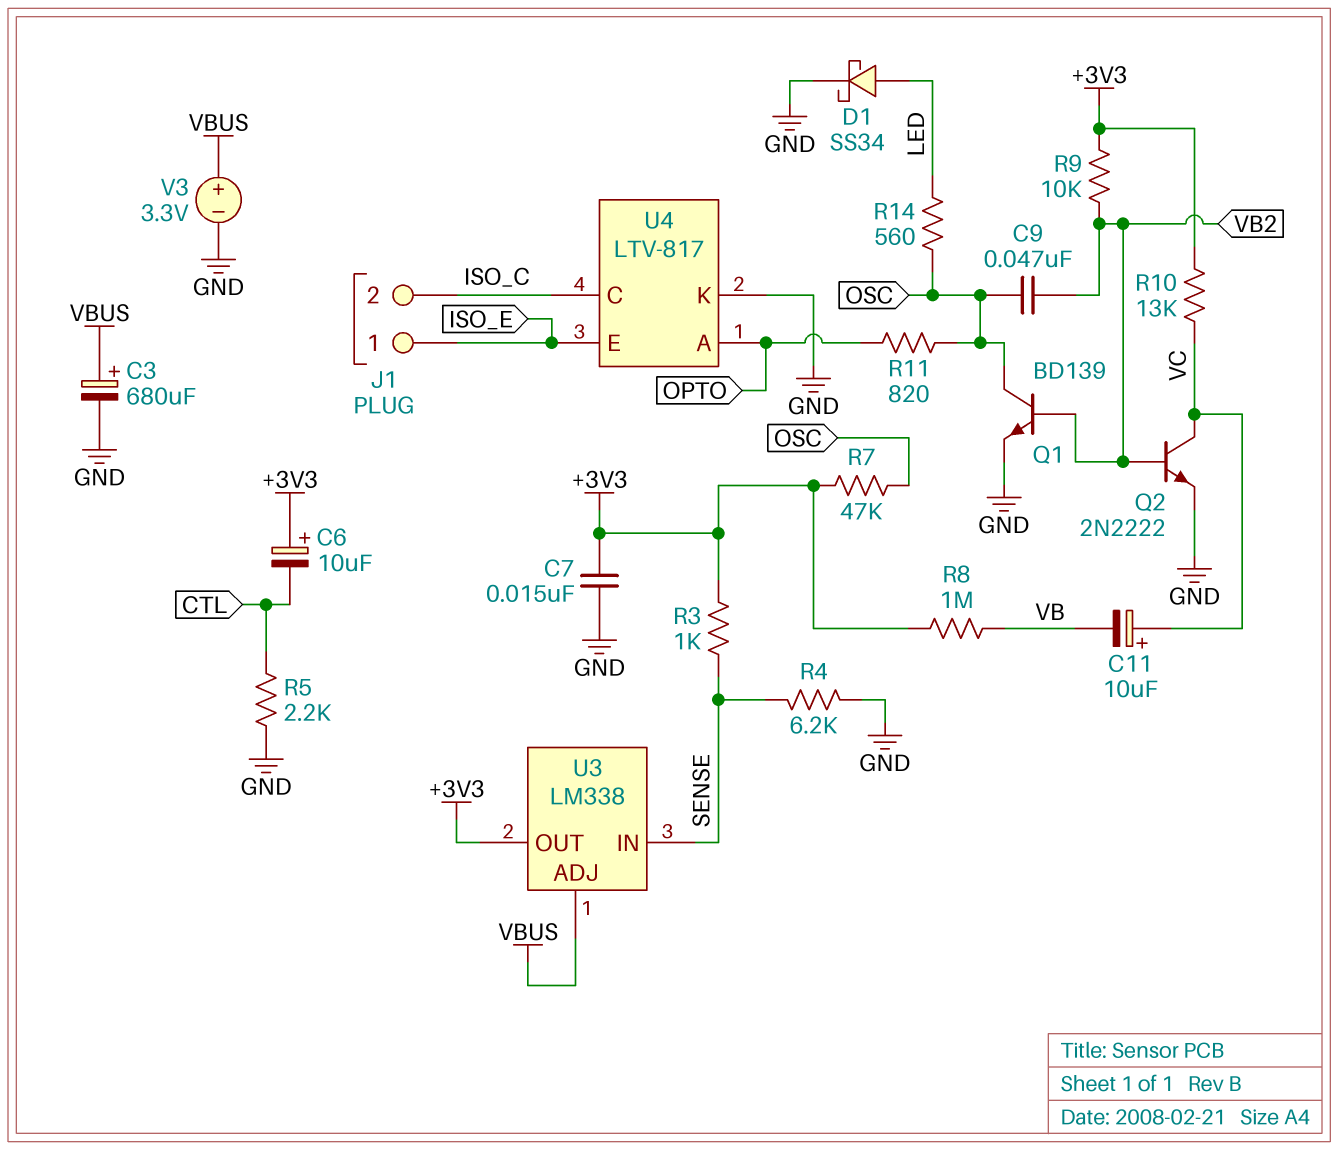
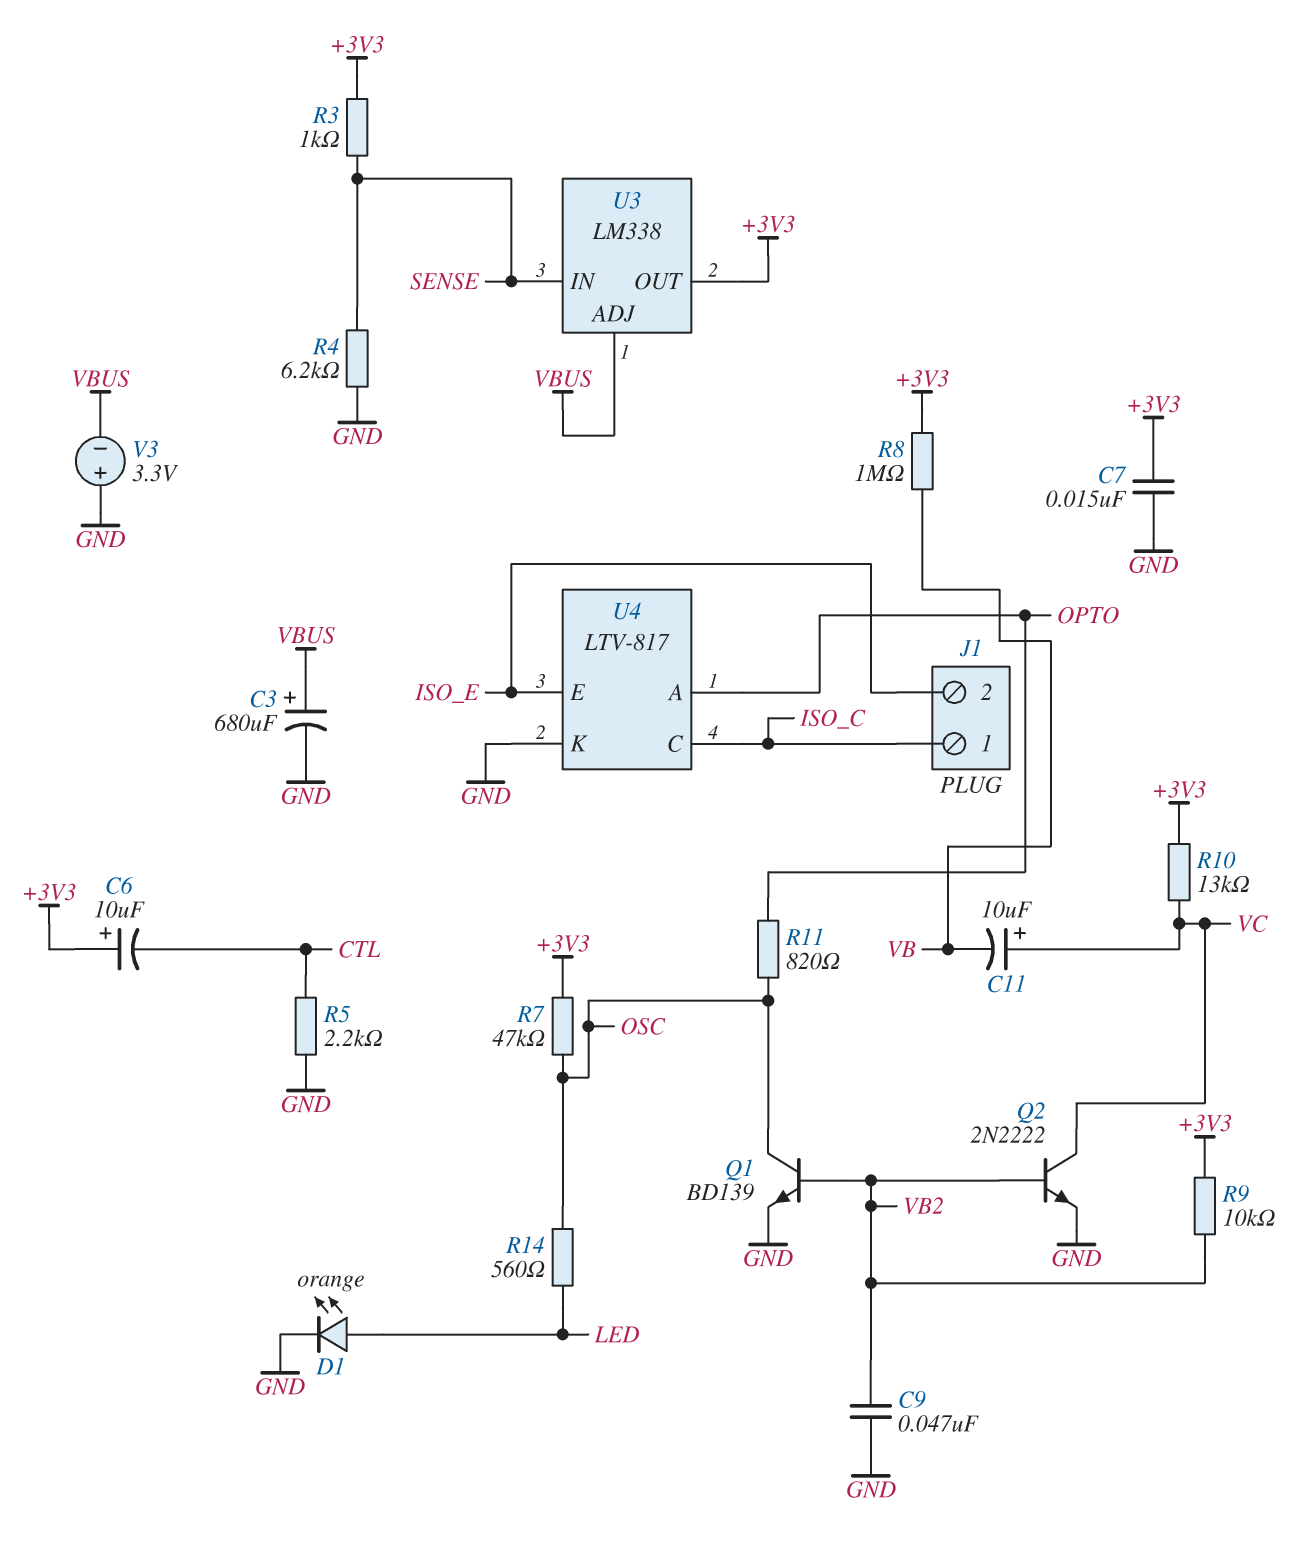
C9: 47nF (OSC, VB2) -> 47nF (GND, VB2)
D1: schottky SS34 (A LED, K GND) -> LED orange (A LED, K GND)
J1 pin 1: ISO_E -> ISO_C
J1 pin 2: ISO_C -> ISO_E
V3: 3.3V (plus VBUS, minus GND) -> 3.3V (plus GND, minus VBUS)

